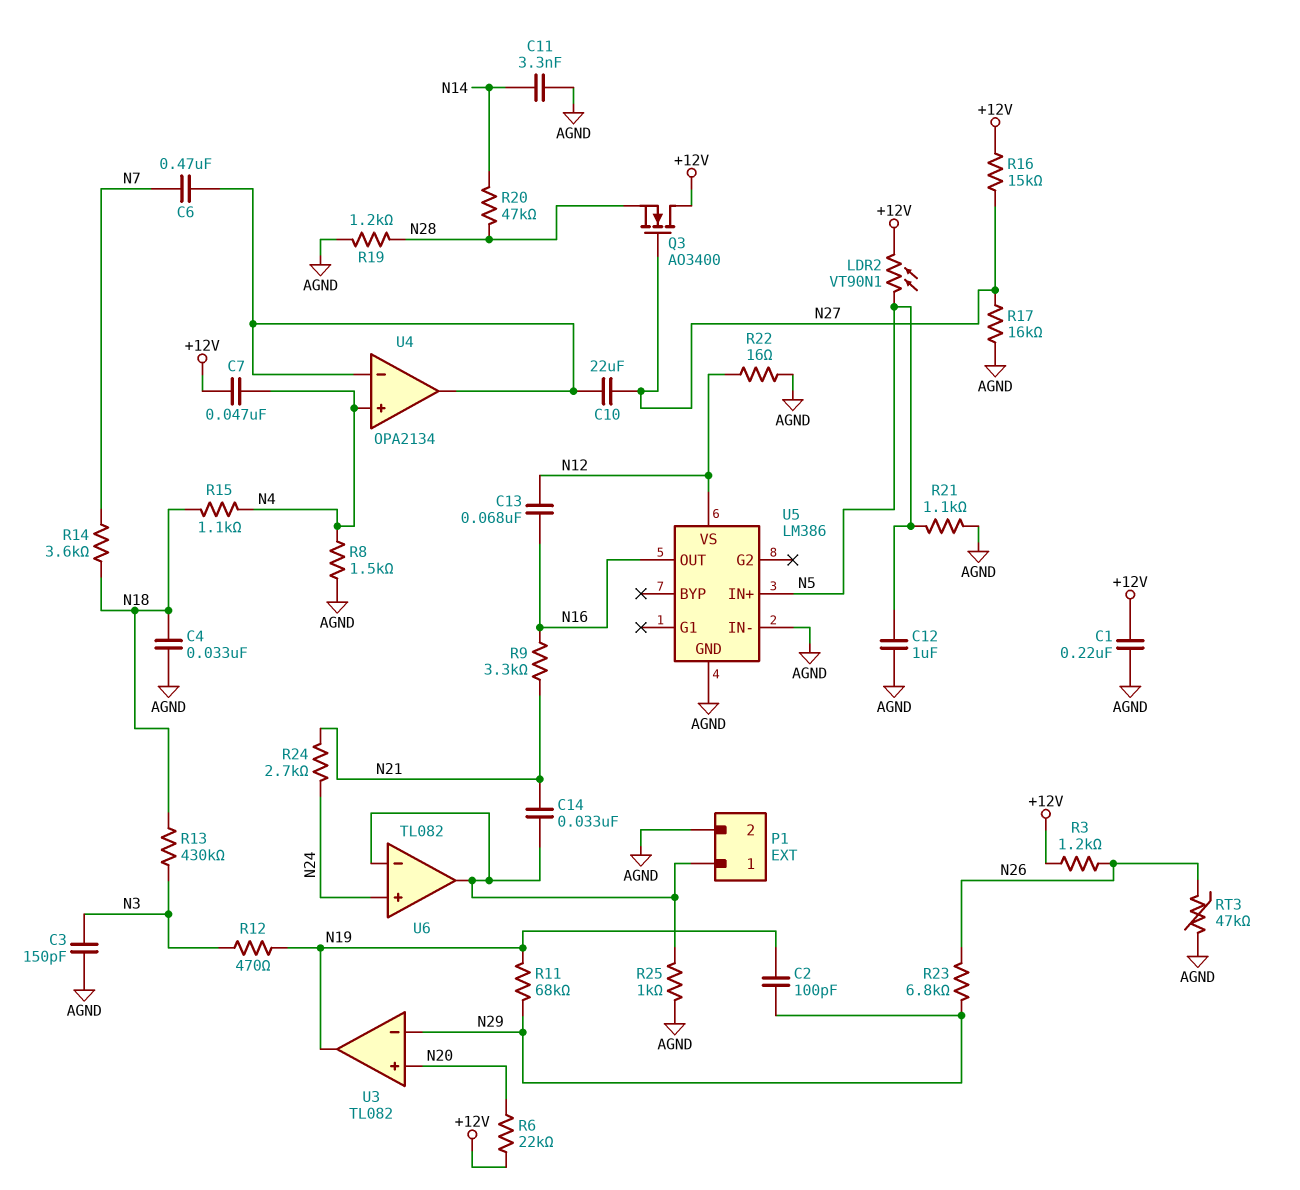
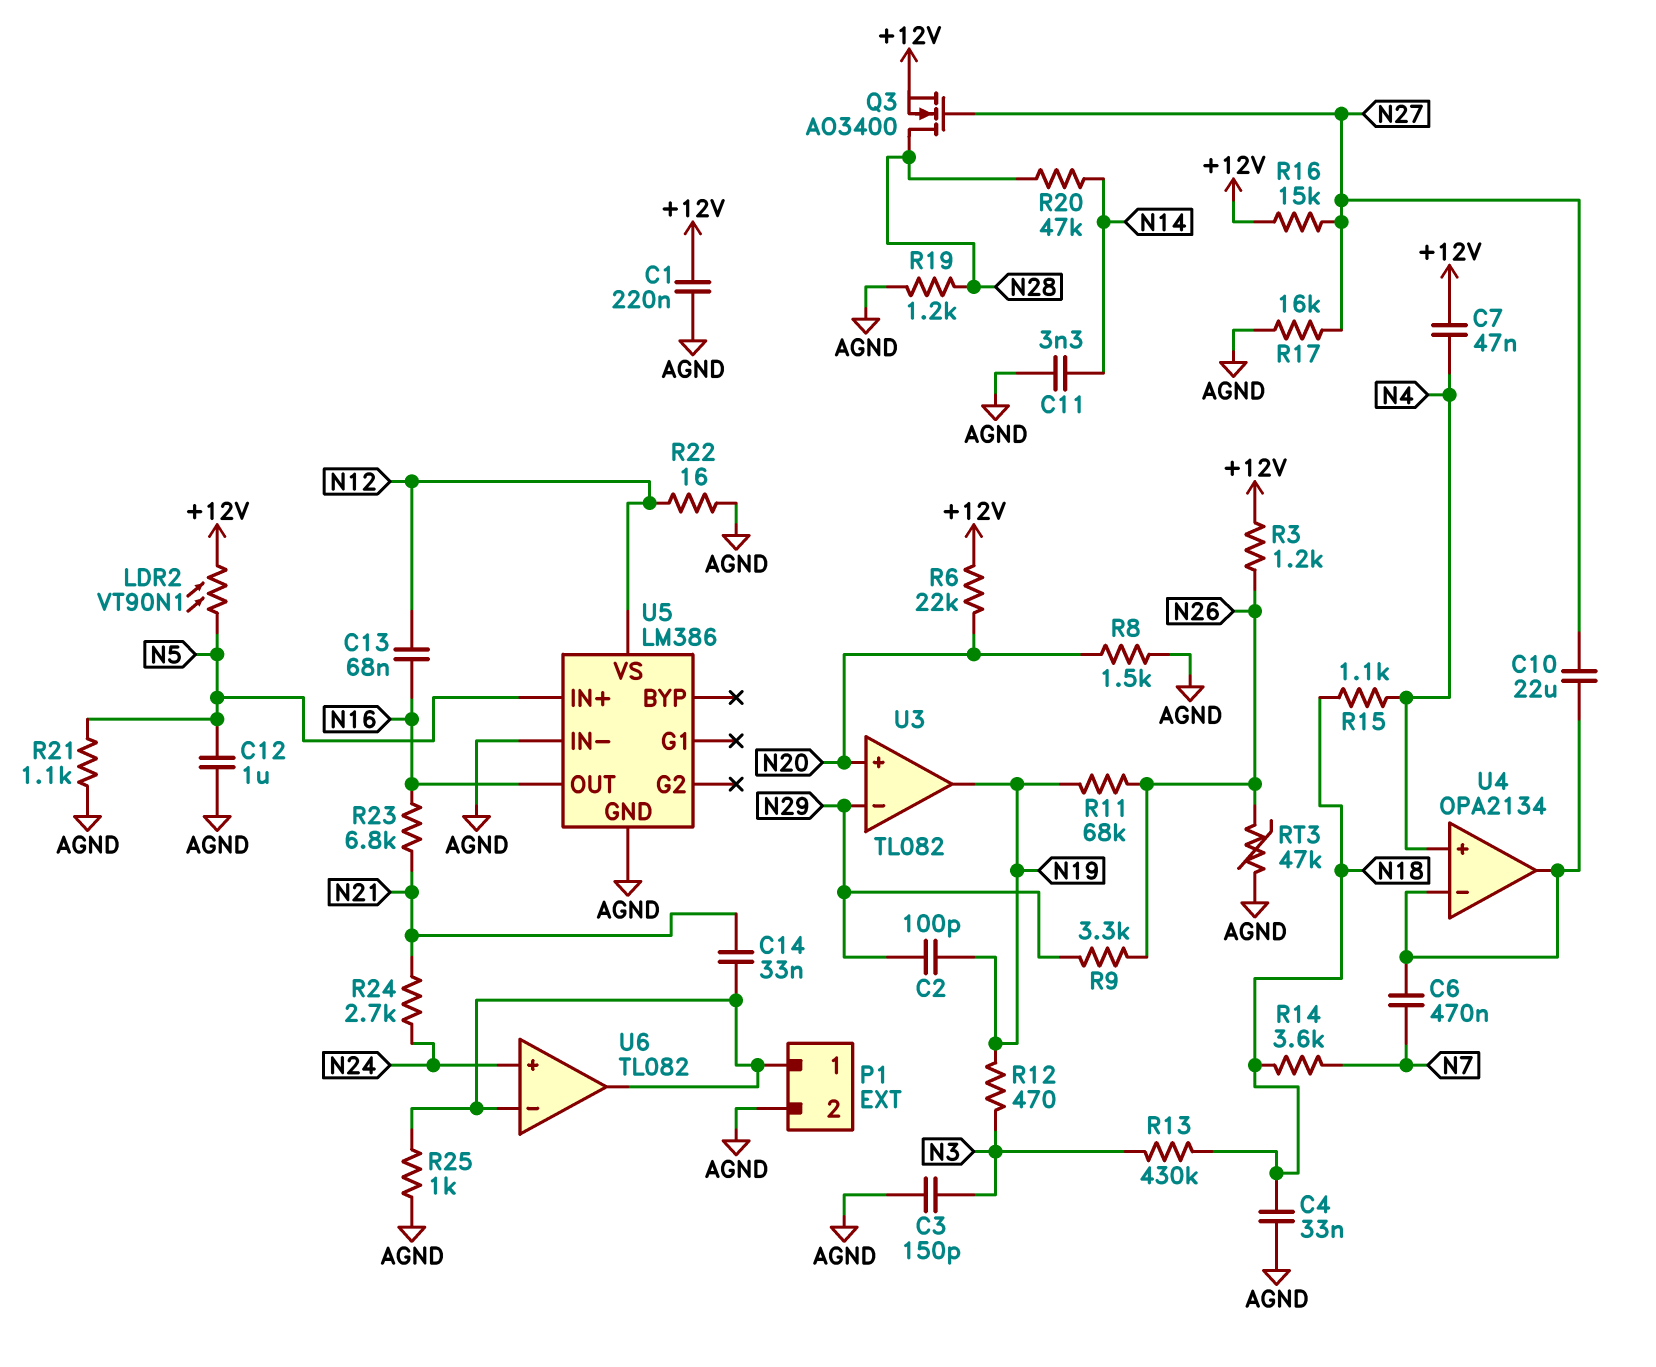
Q3: NMOS AO3400 (G N27, D +12V, S N28) -> NMOS AO3400 (G N27, D N28, S +12V)
R8: 1.5k (AGND, N4) -> 1.5k (AGND, N20)
R9: 3.3k (N16, N21) -> 3.3k (N26, N29)
R11: 68k (N19, N29) -> 68k (N19, N26)
R23: 6.8k (N26, N29) -> 6.8k (N16, N21)

